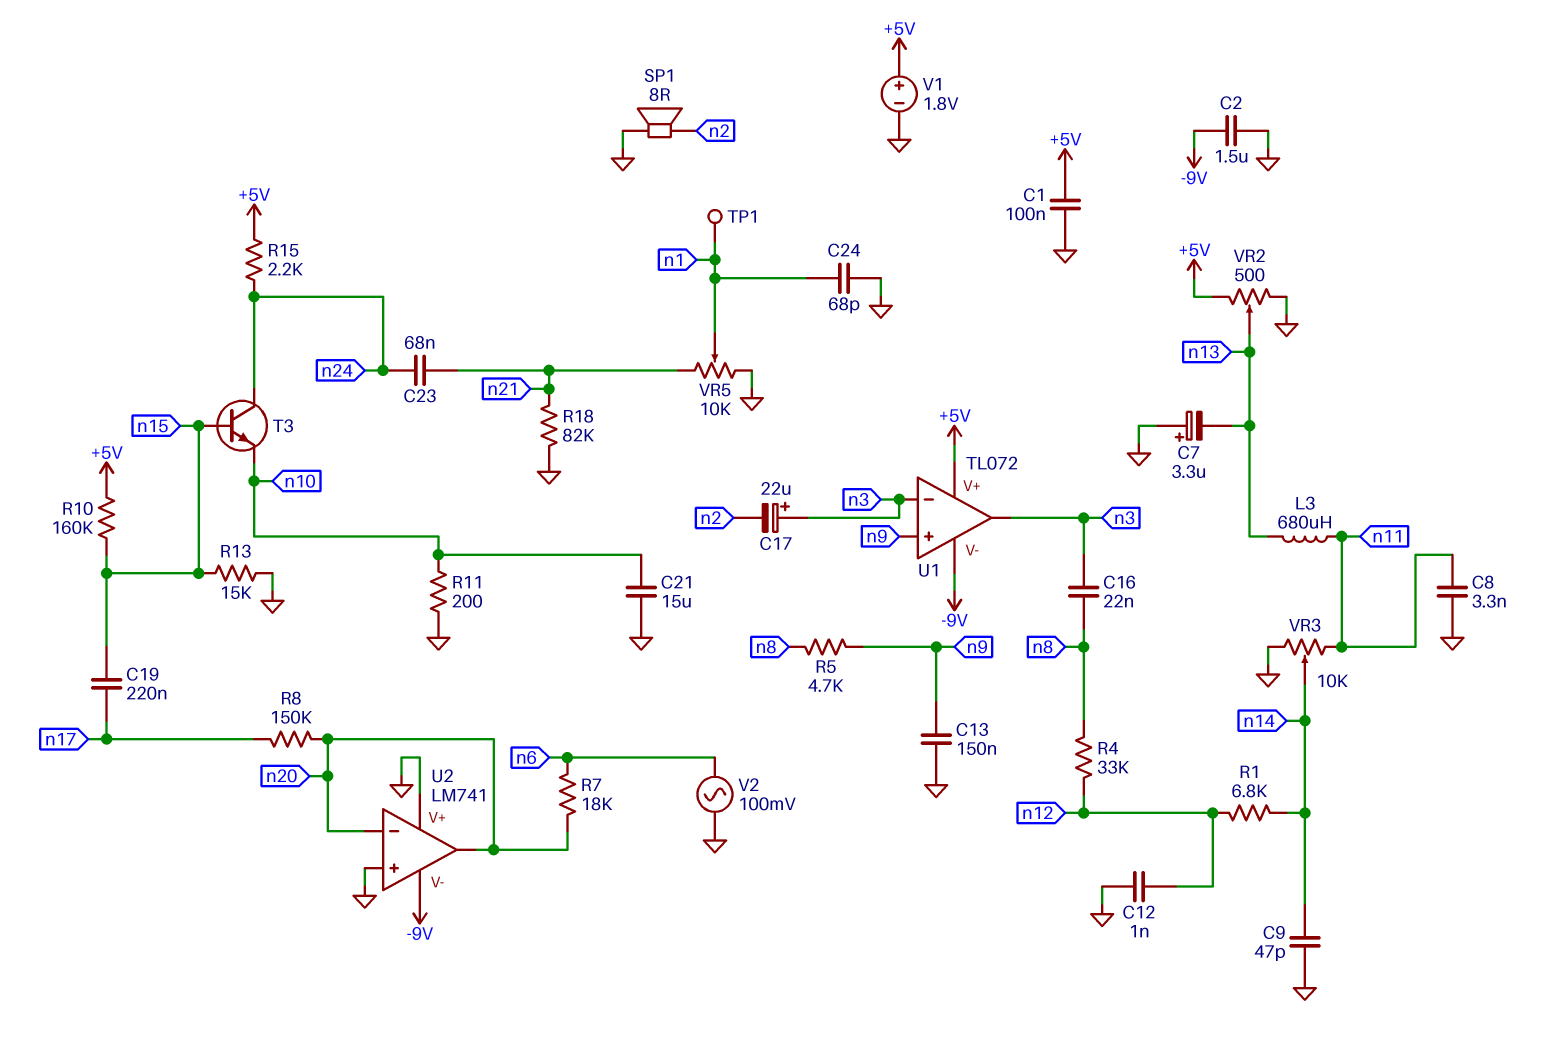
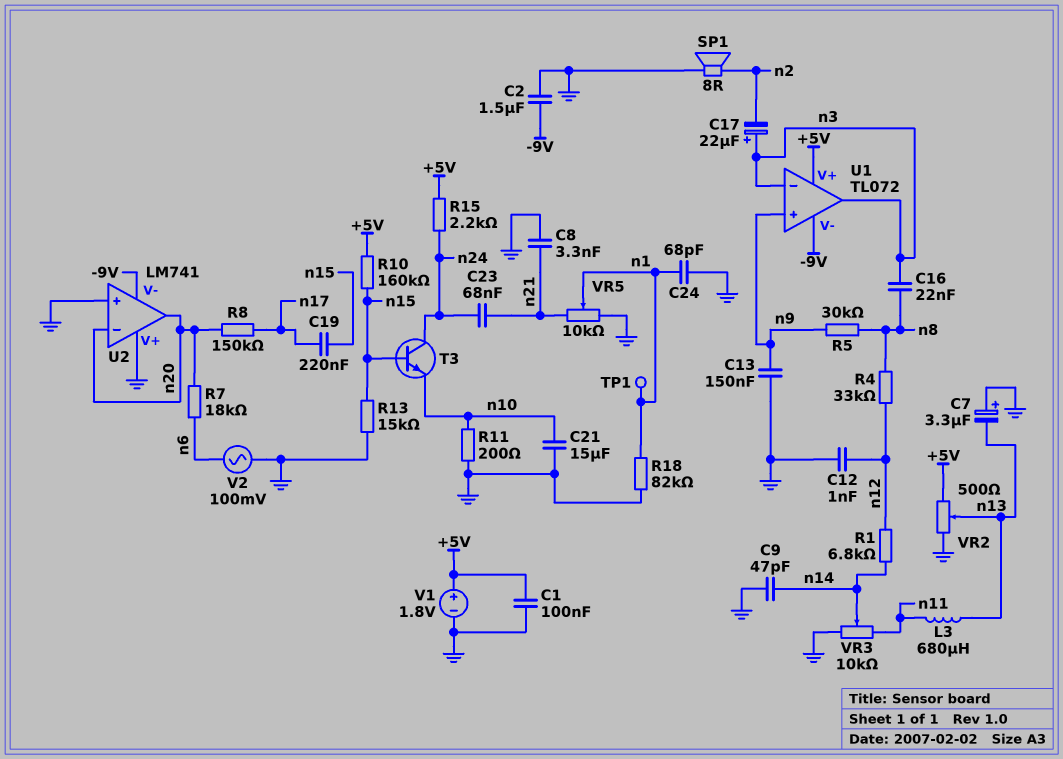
C8: 3.3nF (GND, n11) -> 3.3nF (GND, n21)
R5: 4.7k (n8, n9) -> 30k (n8, n9)
R18: 82k (GND, n21) -> 82k (GND, n1)

